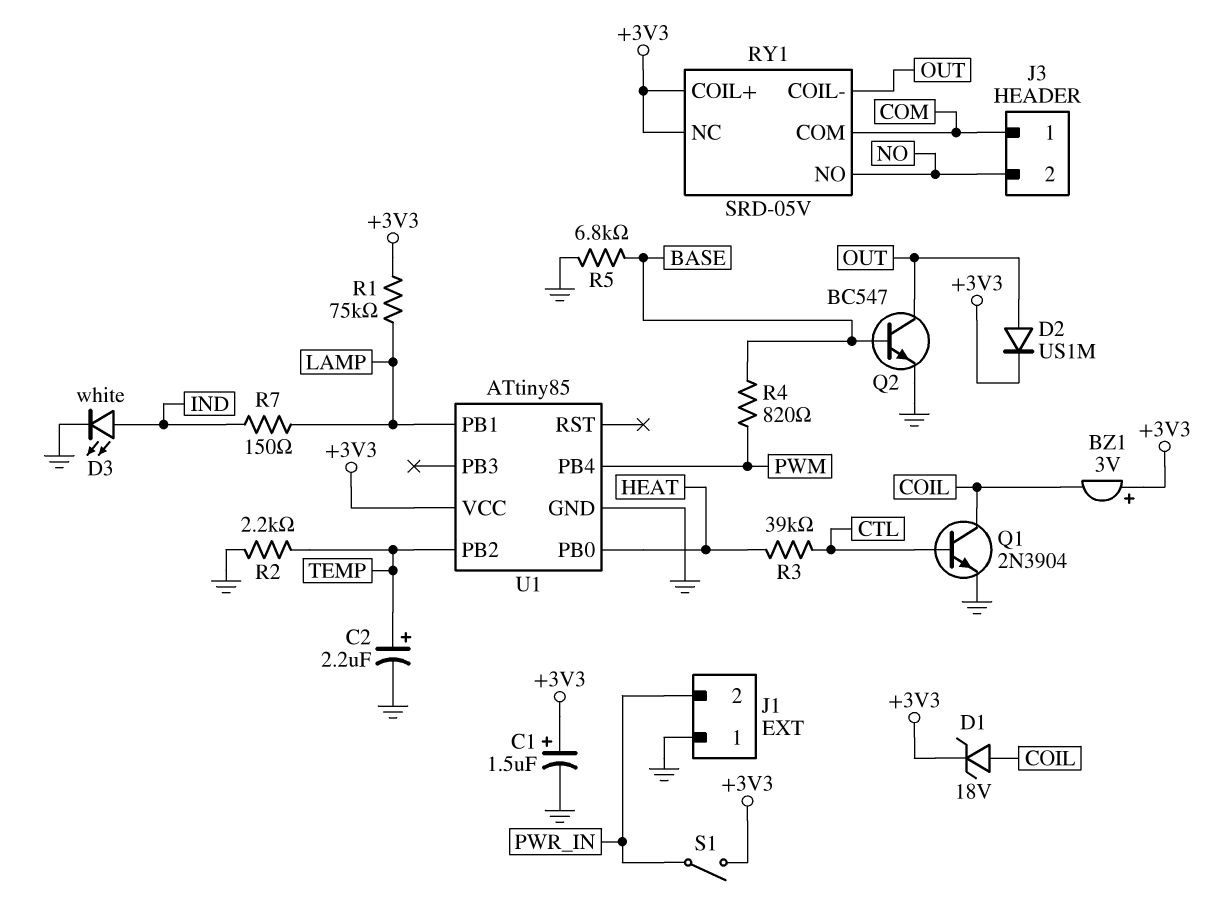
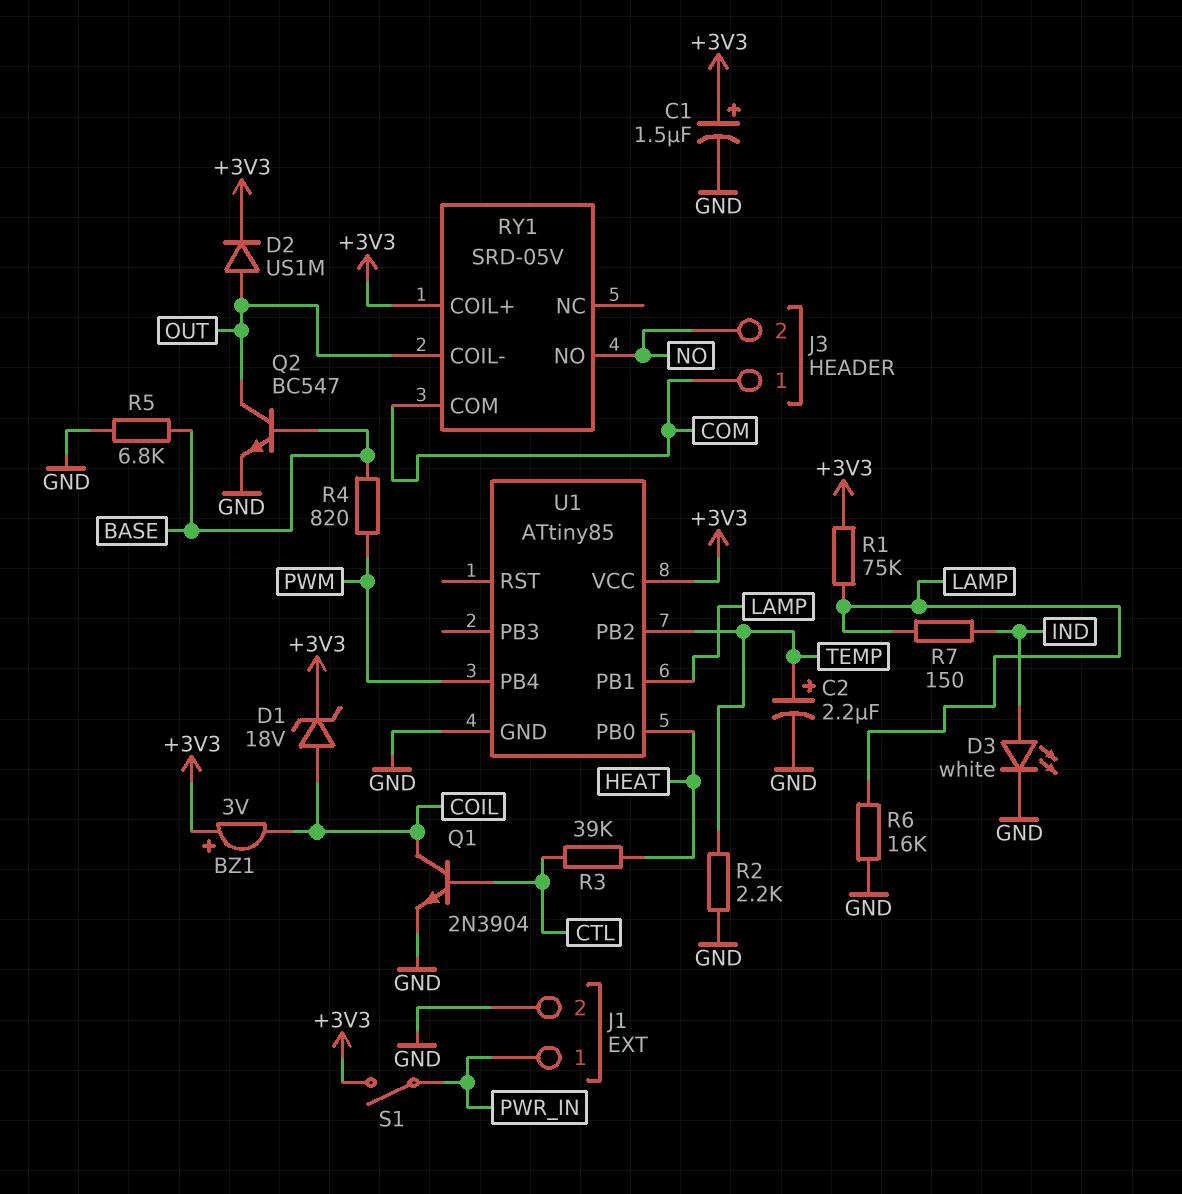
J1 pin 1: GND -> PWR_IN
J1 pin 2: PWR_IN -> GND
R6: none -> 16k (GND, LAMP)
RY1 pin NC: +3V3 -> none

